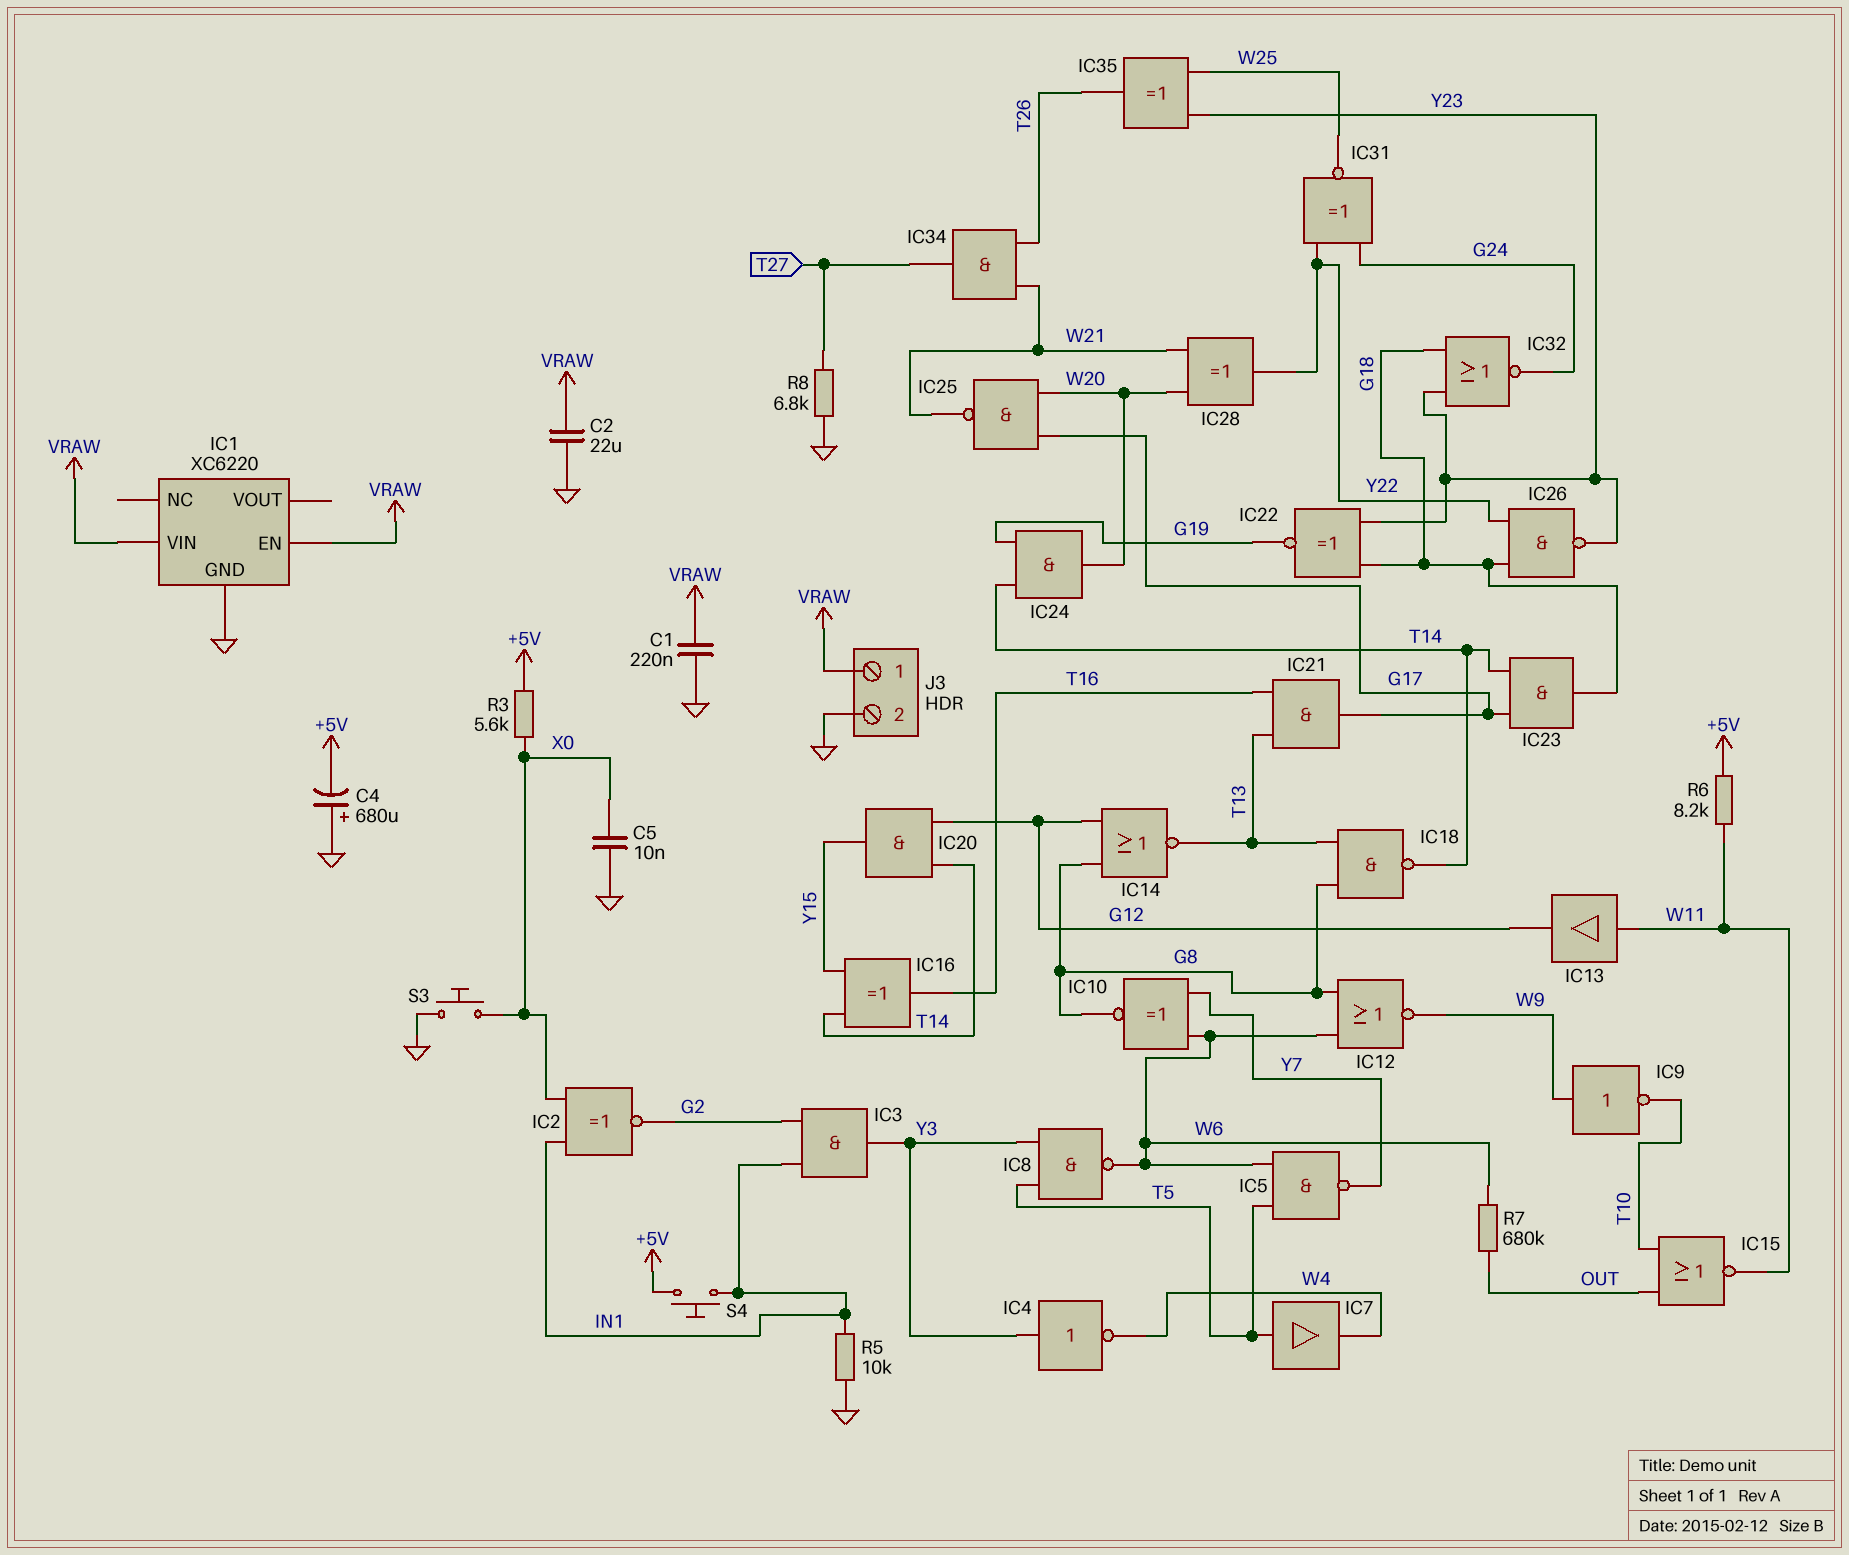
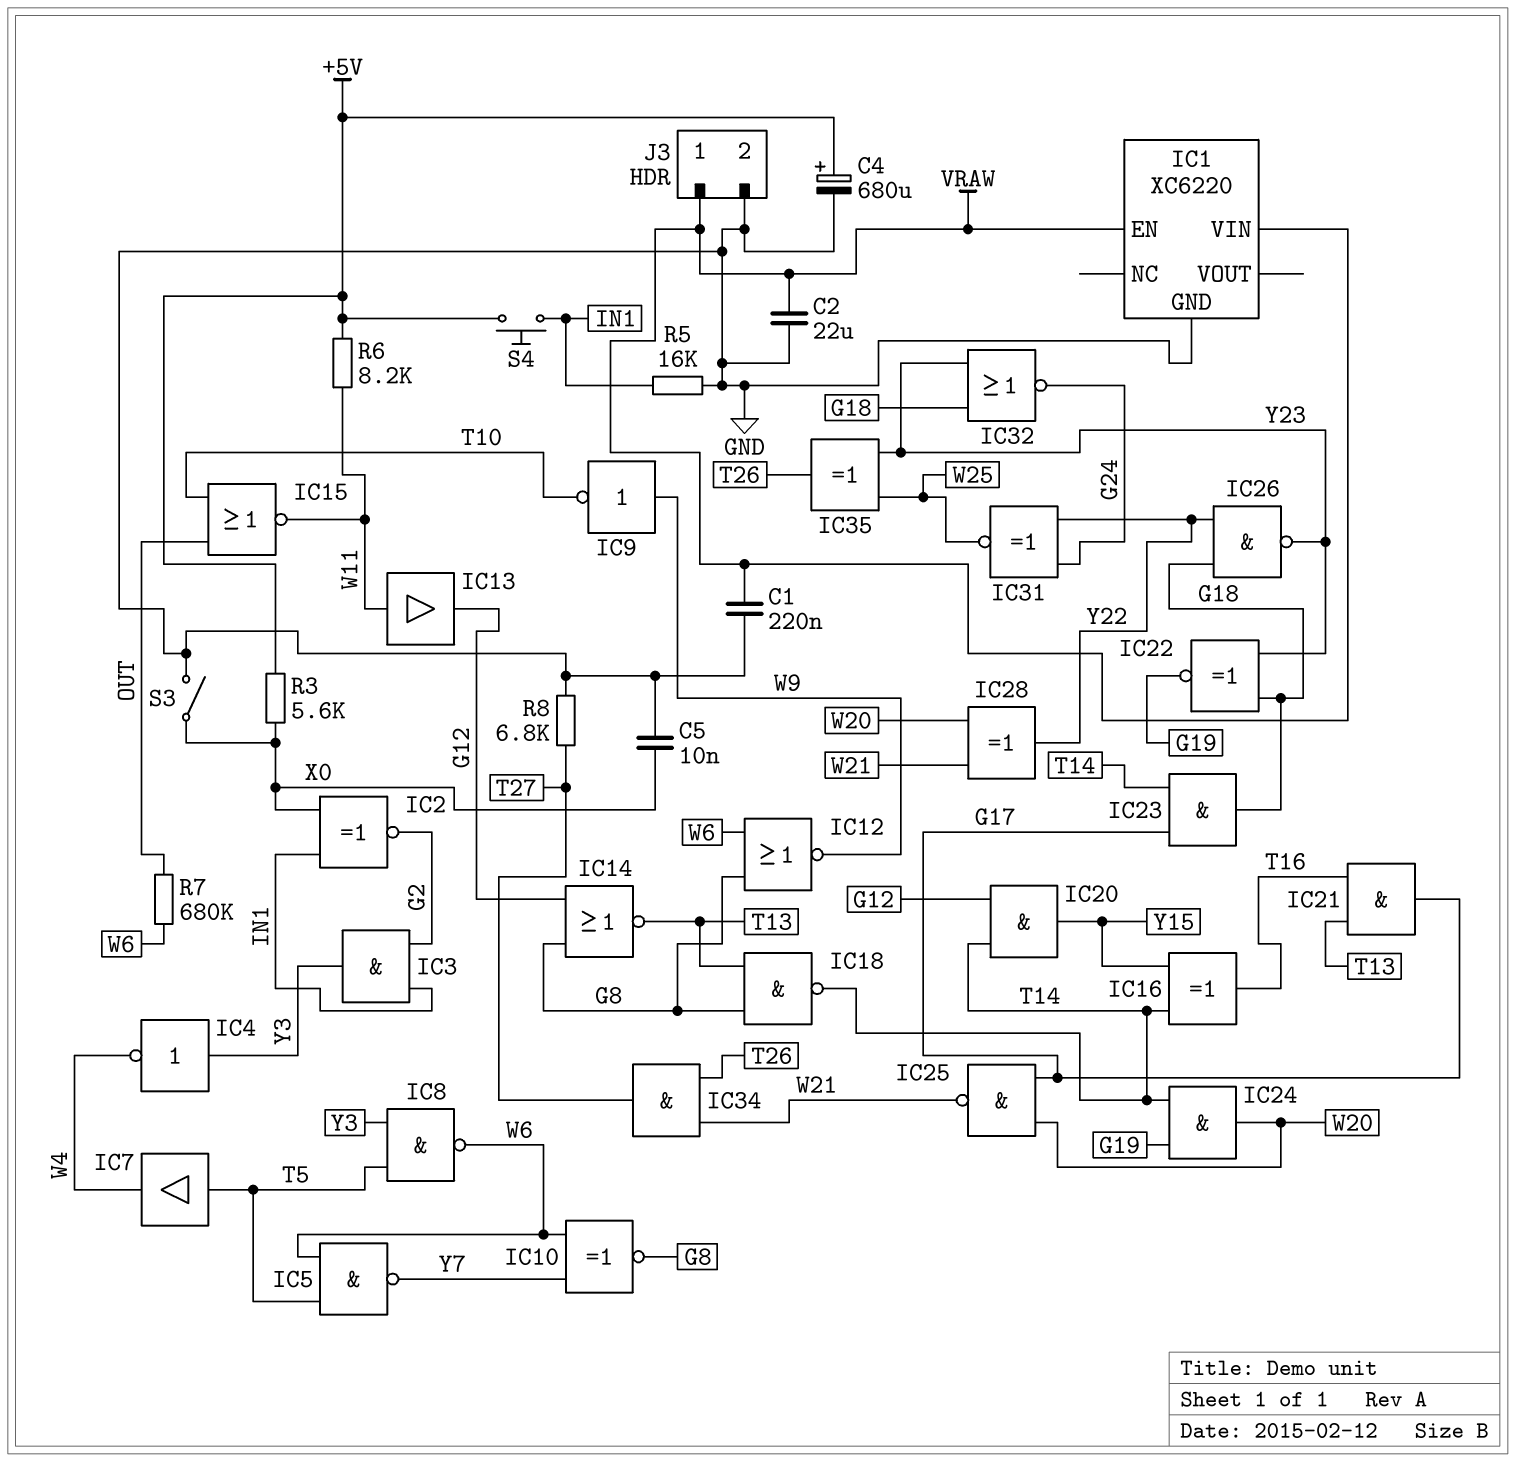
C4: 680uF (plus GND, minus +5V) -> 680uF (plus +5V, minus GND)
R5: 10k (GND, IN1) -> 16k (GND, IN1)
S3: button (GND, X0) -> switch (GND, X0)

